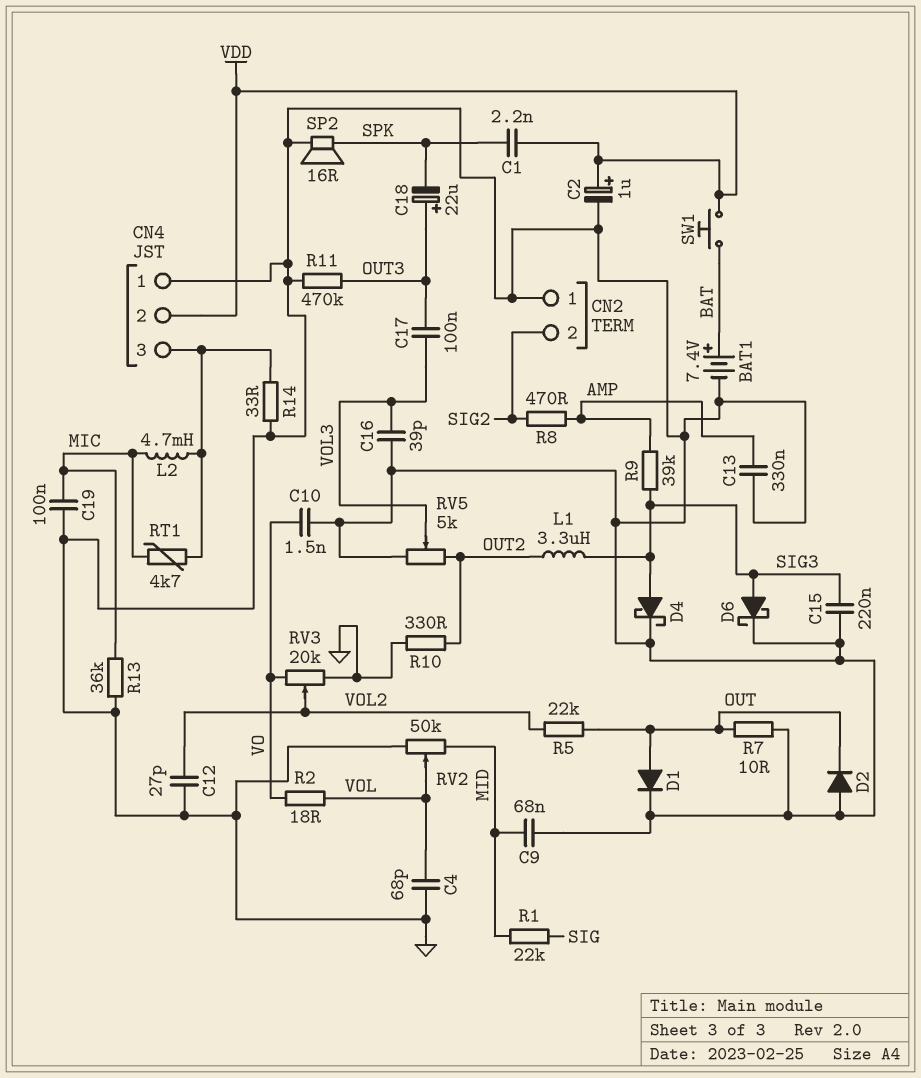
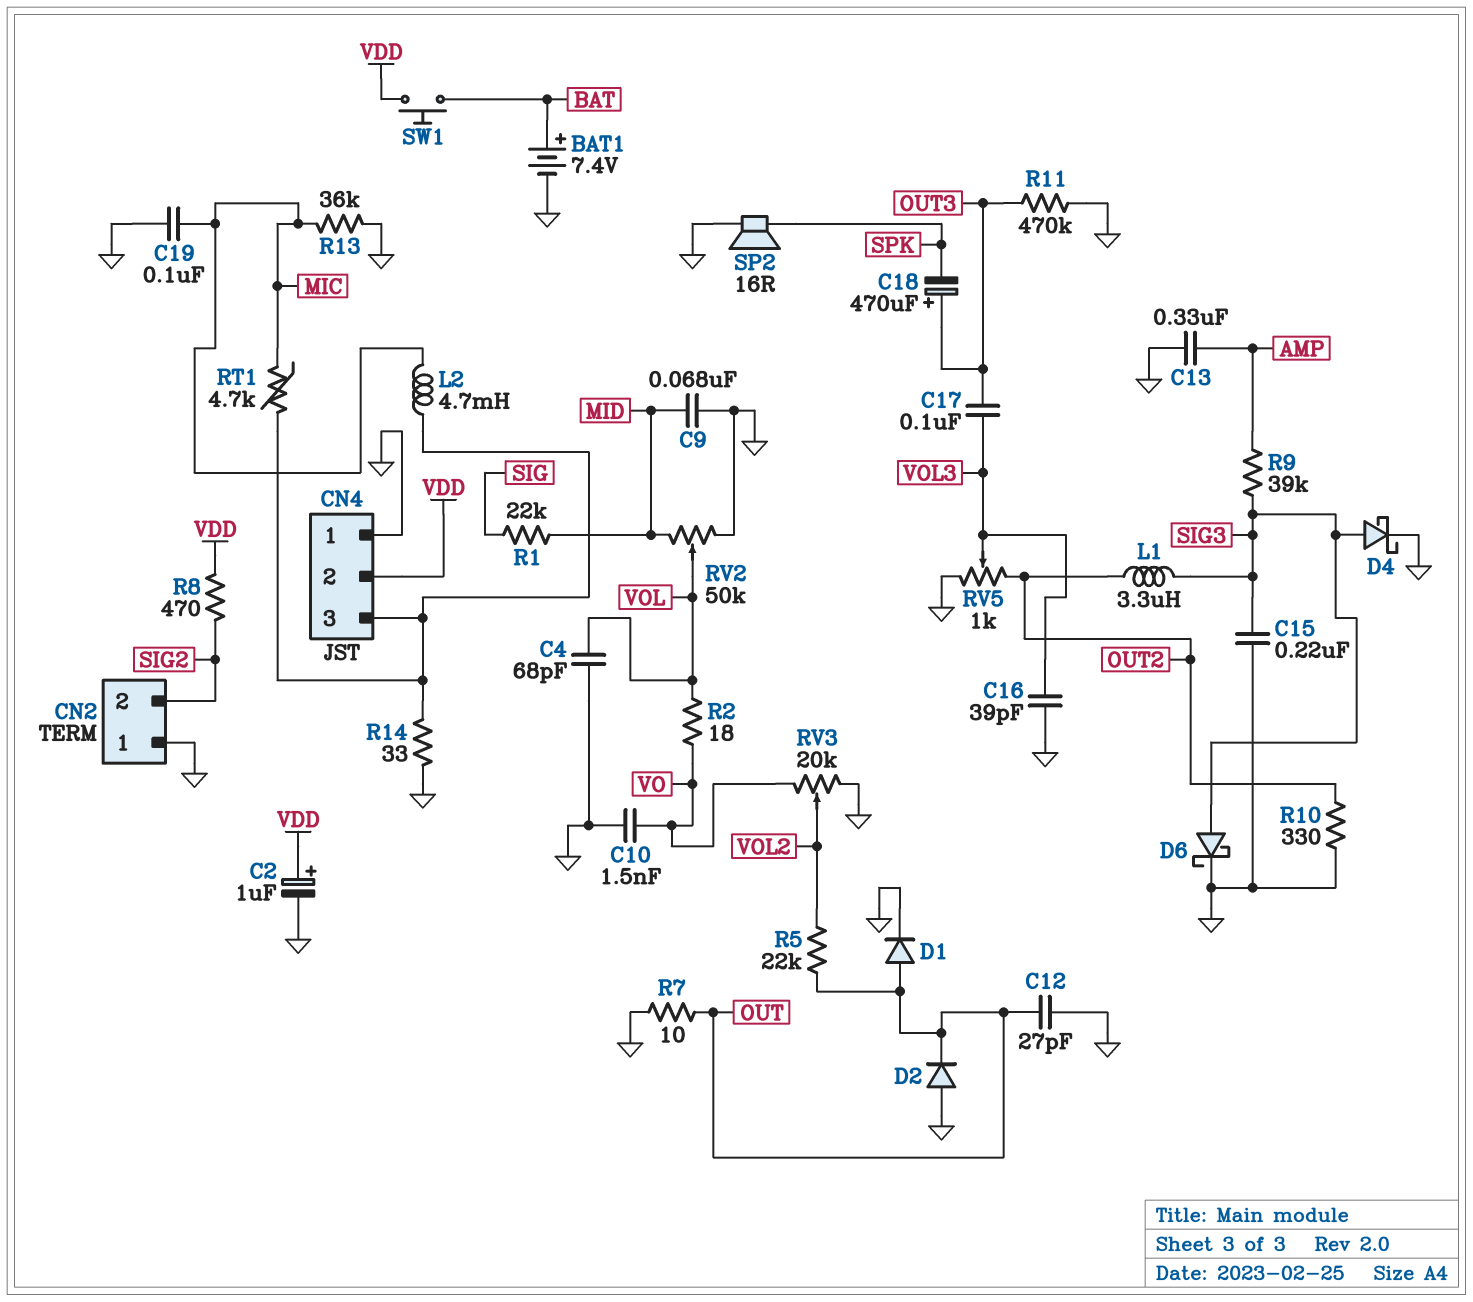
C1: 2.2nF (SPK, VDD) -> none
C12: 27pF (GND, VOL2) -> 27pF (GND, OUT)
C18: 22uF (plus OUT3, minus SPK) -> 470uF (plus OUT3, minus SPK)
R8: 470 (AMP, SIG2) -> 470 (SIG2, VDD)
RV5: 5k (GND, OUT2, wiper VOL3) -> 1k (GND, OUT2, wiper VOL3)

